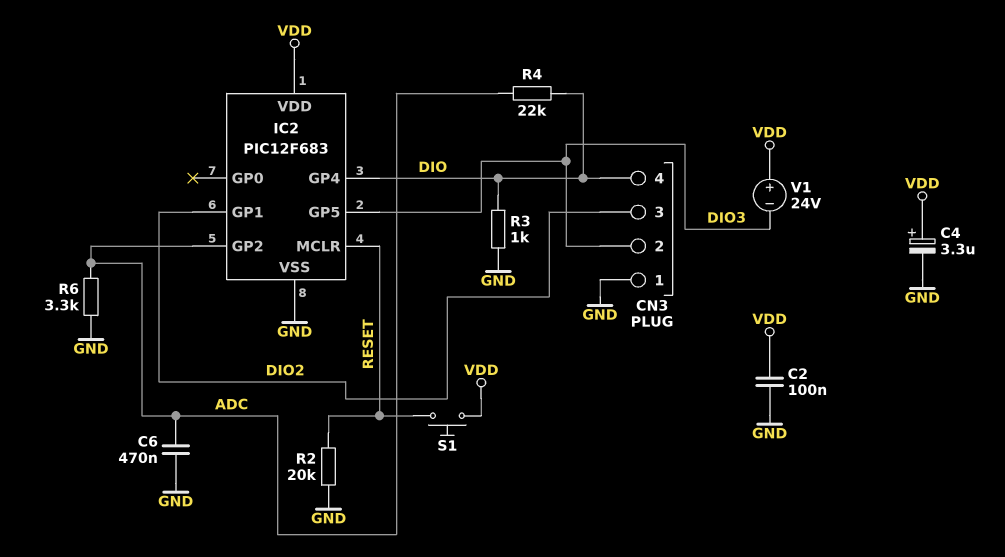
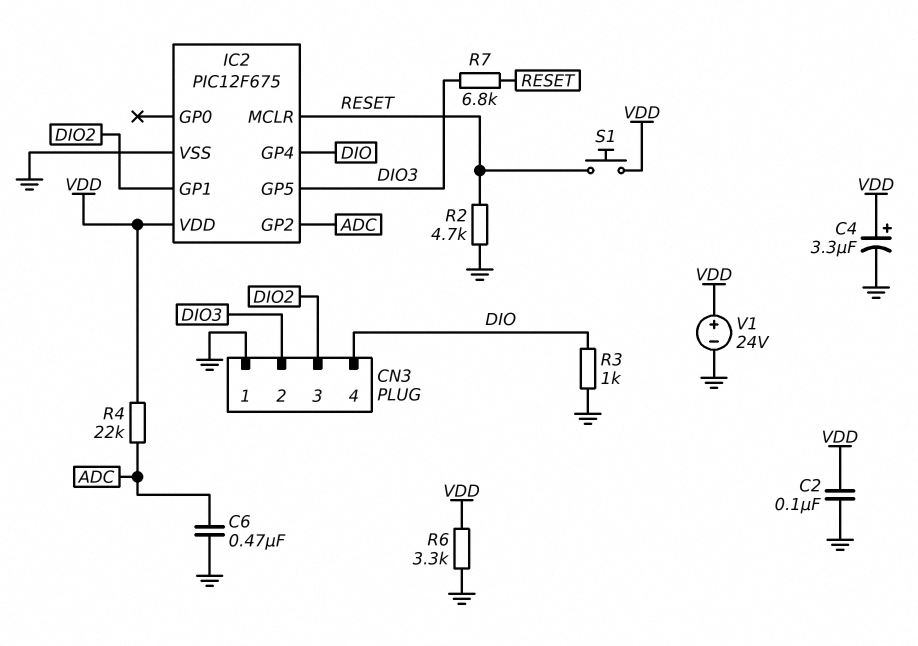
IC2: PIC12F683 -> PIC12F675
R2: 20k (GND, RESET) -> 4.7k (GND, RESET)
R4: 22k (ADC, DIO) -> 22k (ADC, VDD)
R6: 3.3k (ADC, GND) -> 3.3k (GND, VDD)
R7: none -> 6.8k (DIO3, RESET)
V1: 24V (plus VDD, minus DIO3) -> 24V (plus VDD, minus GND)

